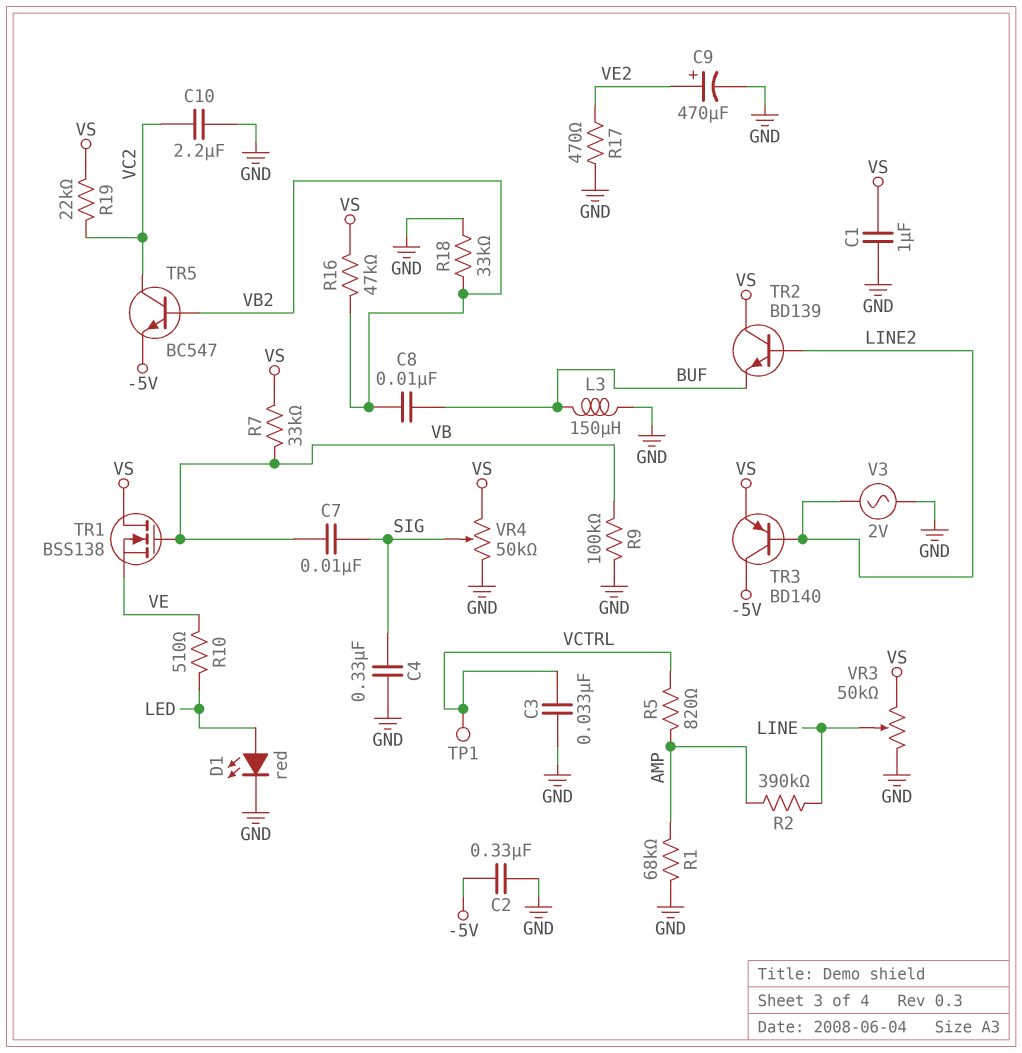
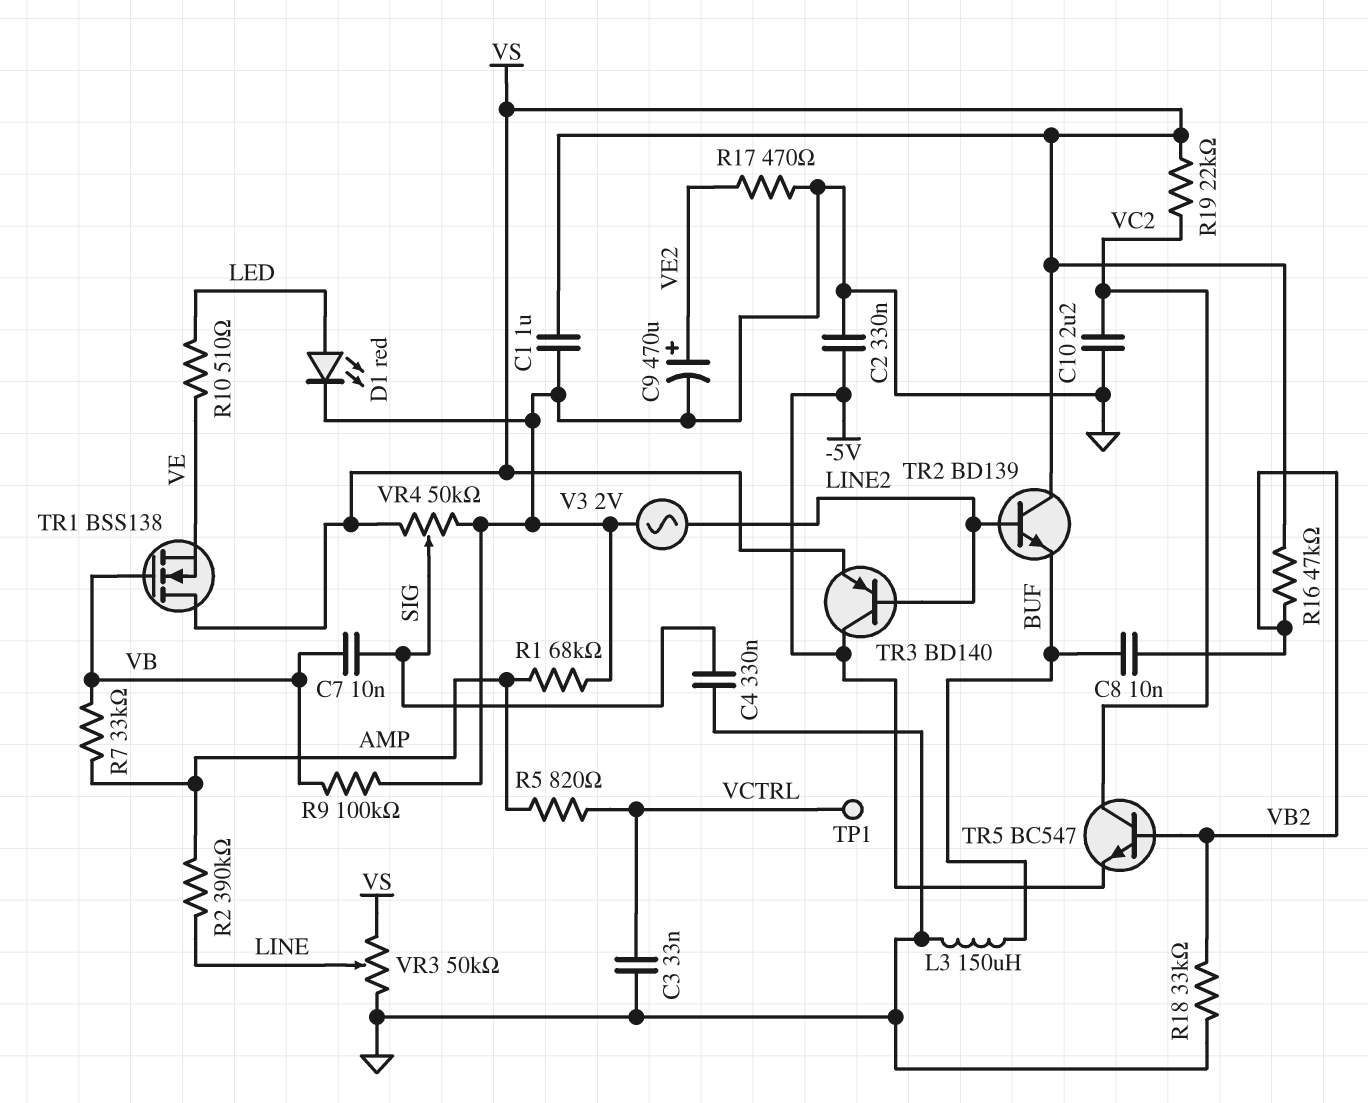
R7: 33k (VB, VS) -> 33k (AMP, VB)

